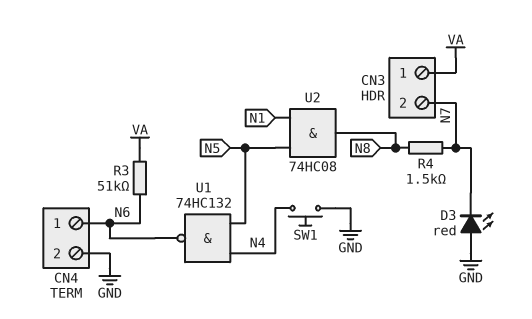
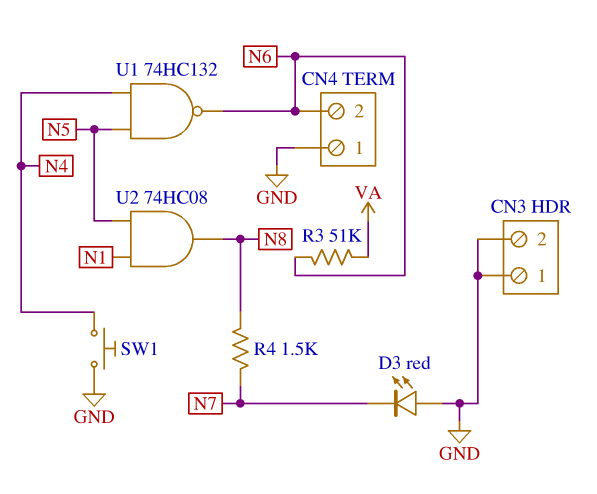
CN3 pin 1: VA -> GND
CN3 pin 2: N7 -> GND
CN4 pin 1: N6 -> GND
CN4 pin 2: GND -> N6

